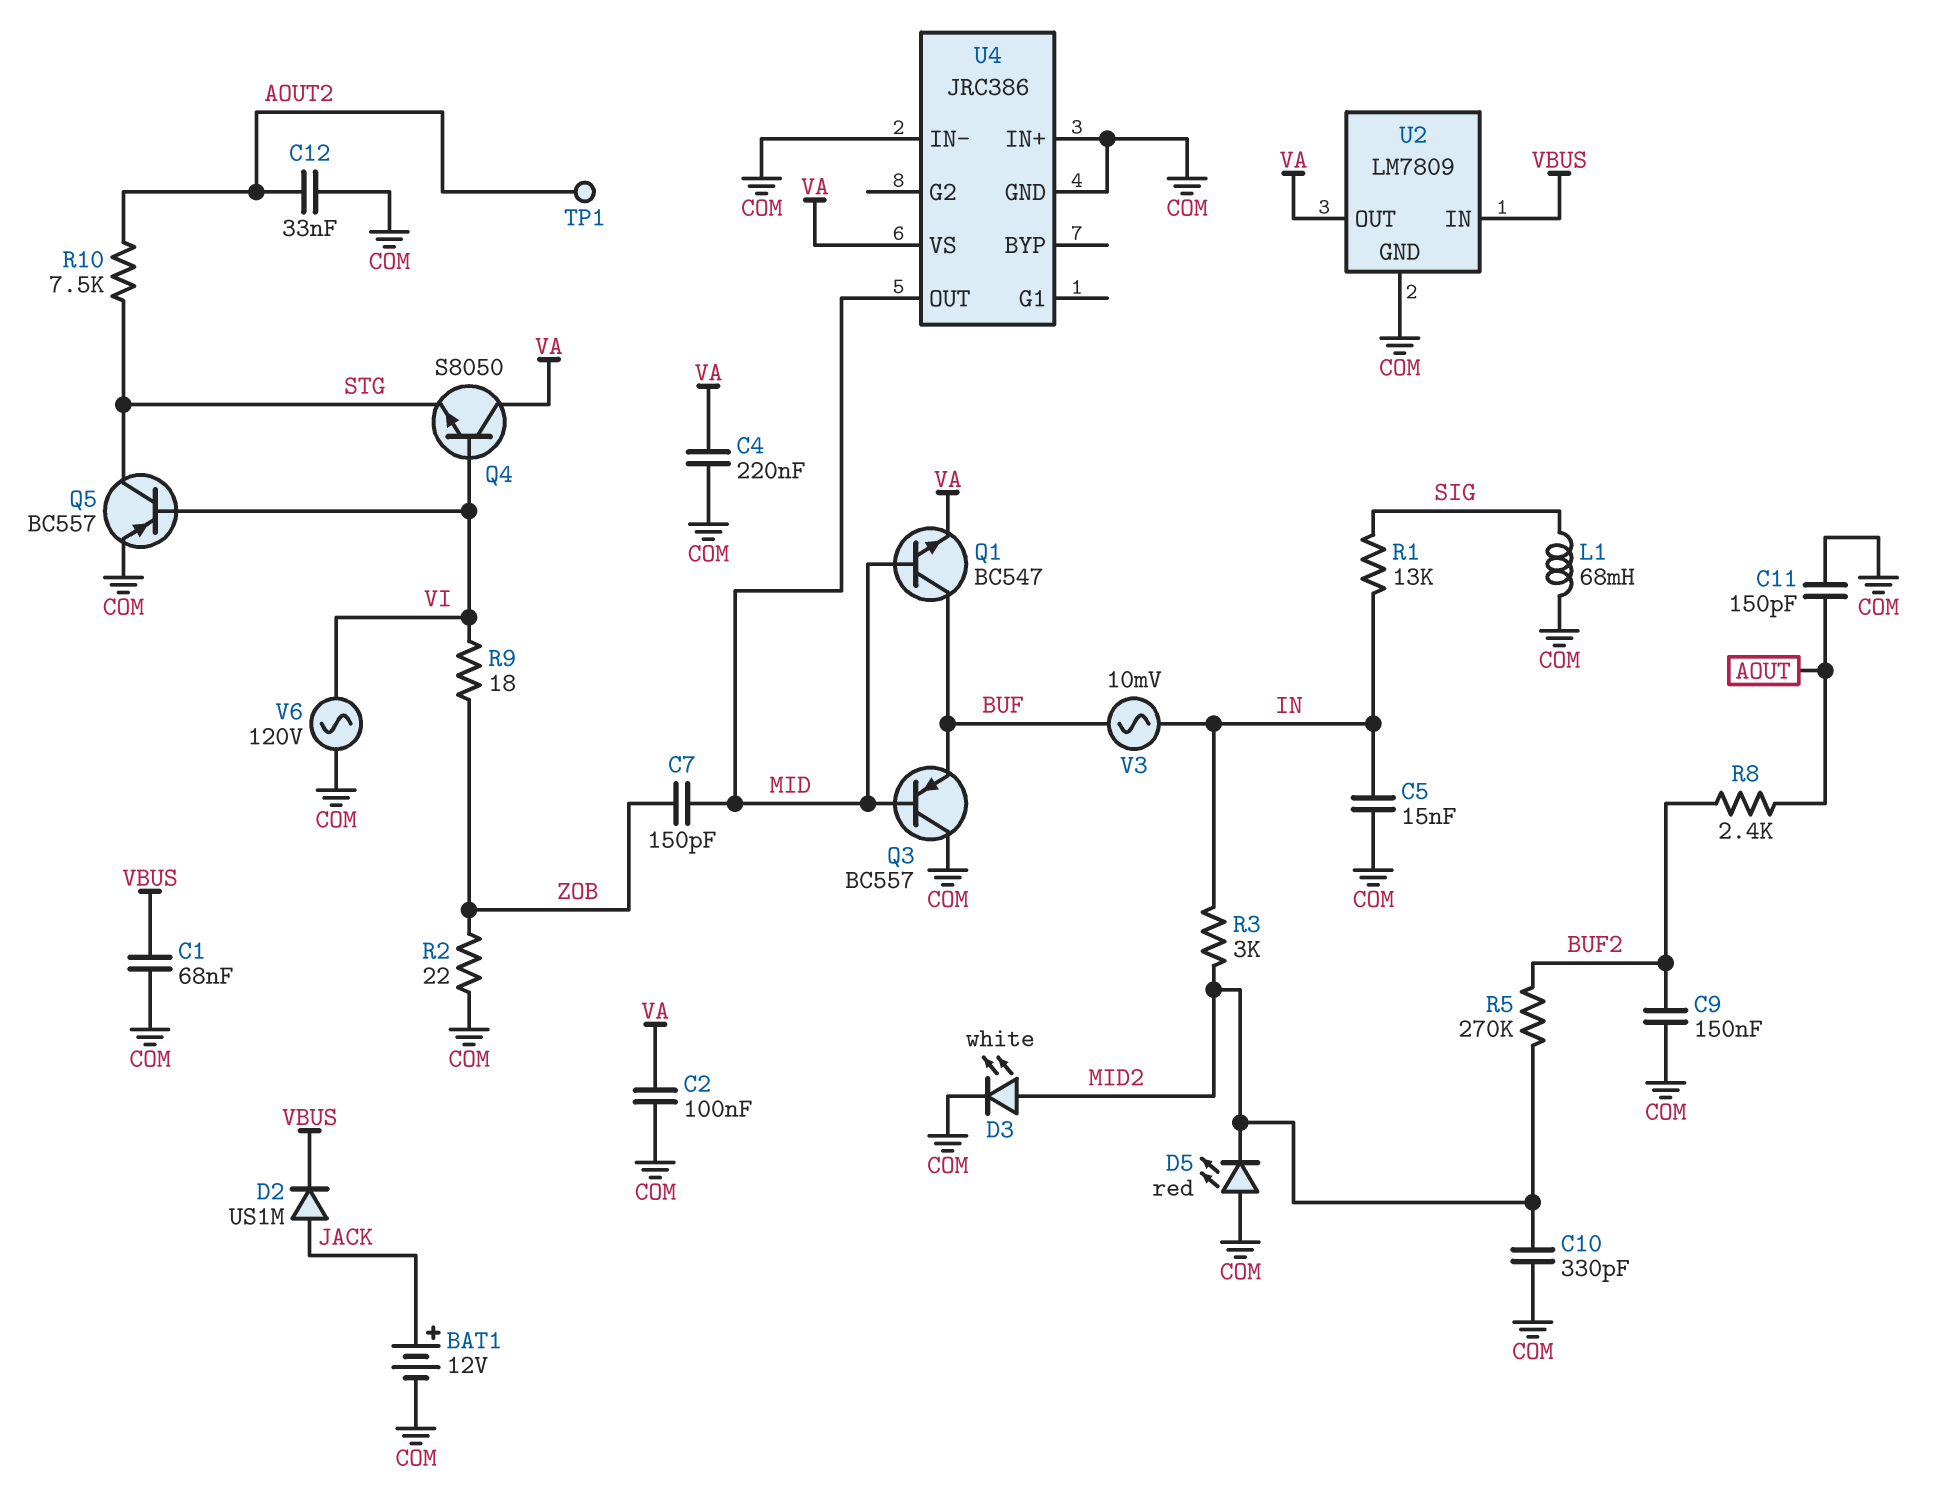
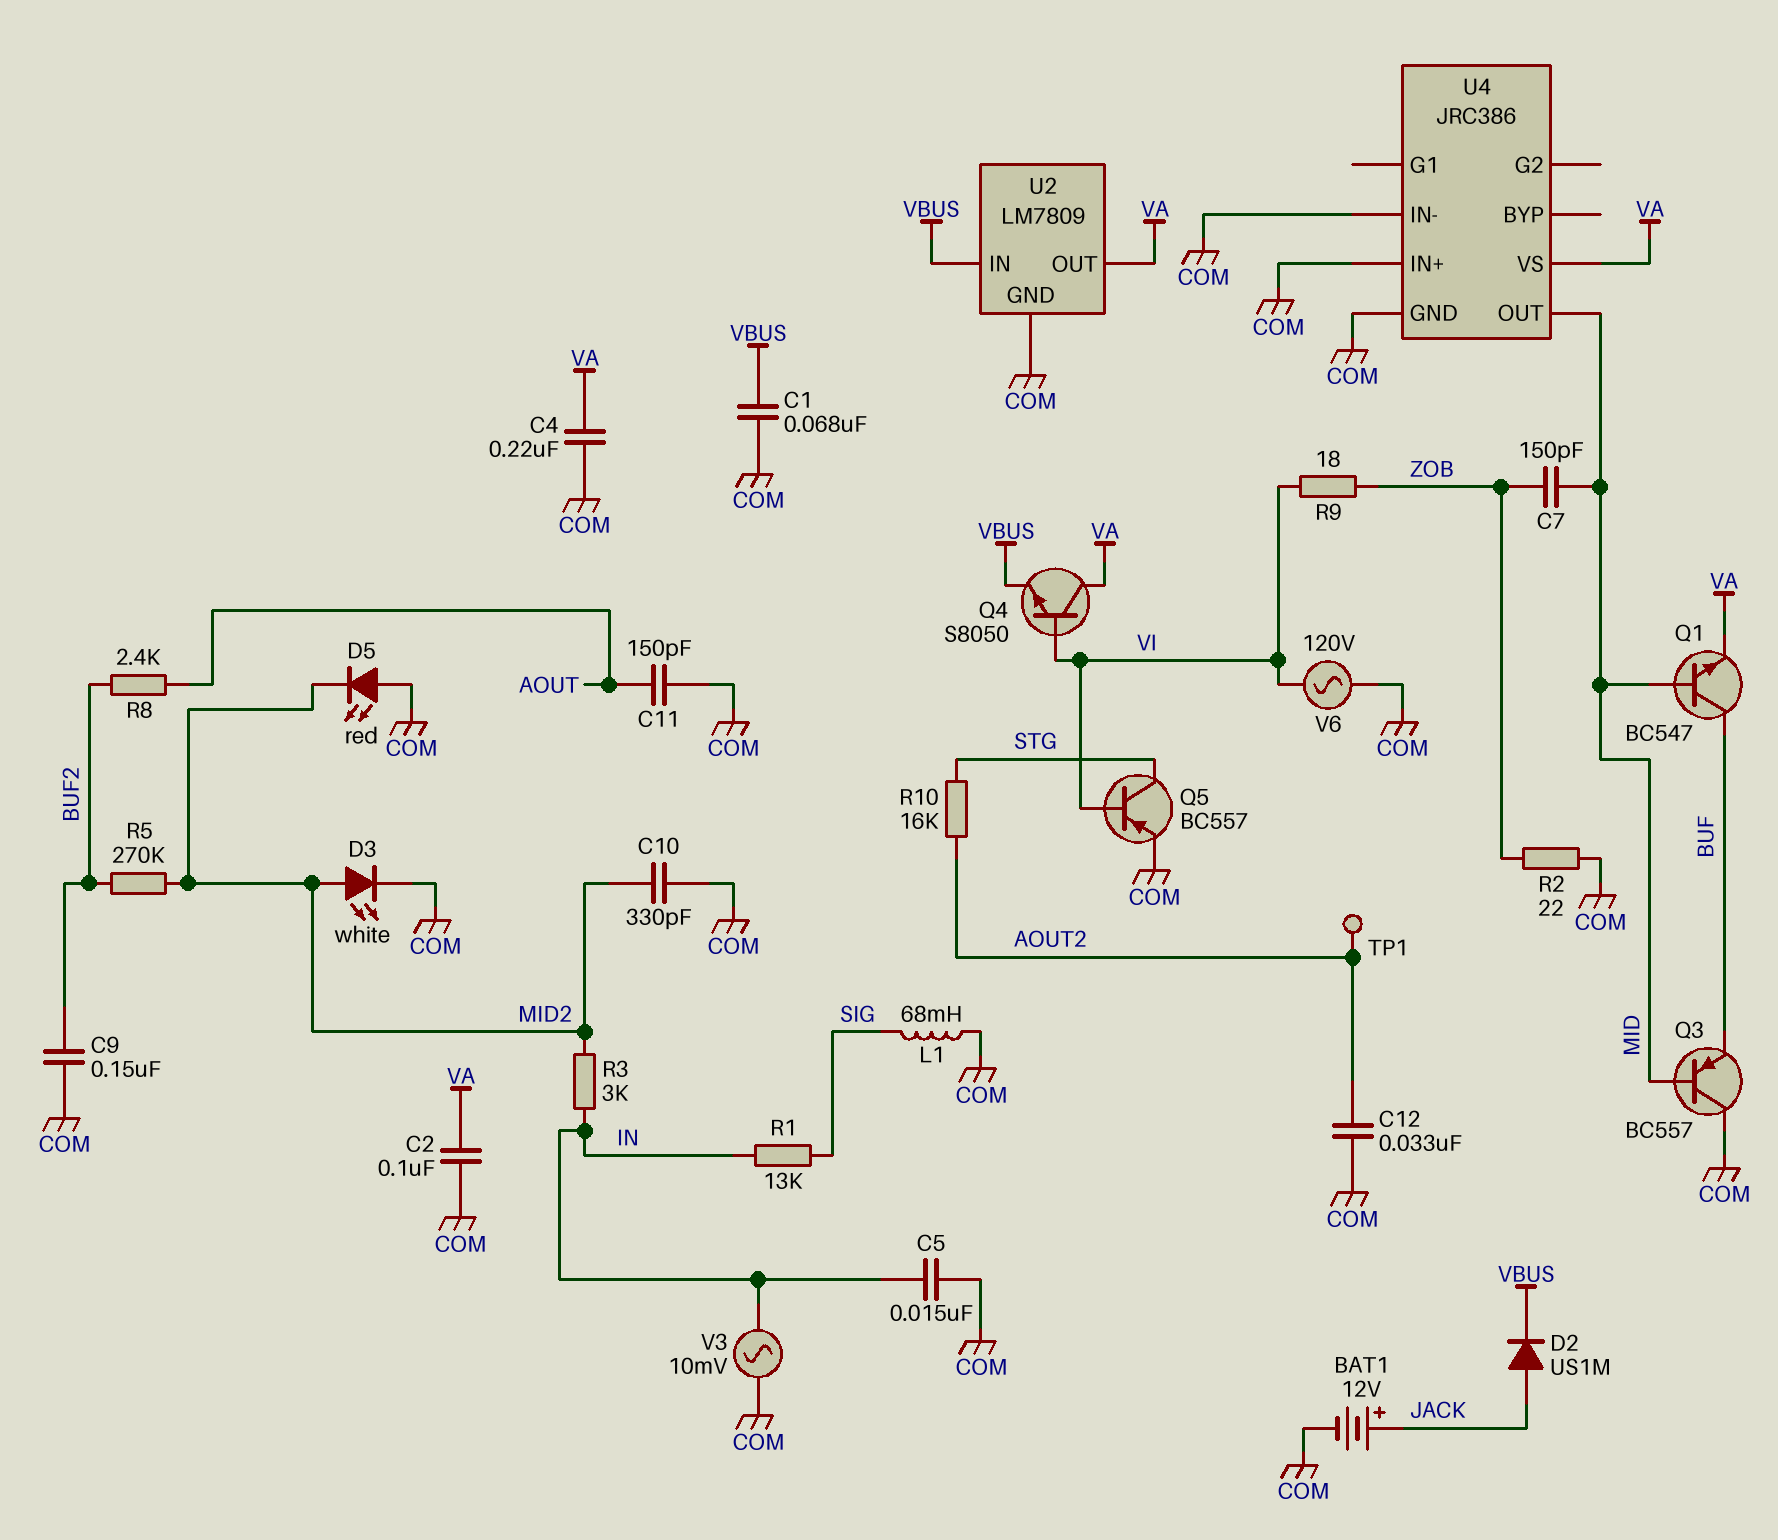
Q4: NPN S8050 (B VI, C VA, E STG) -> NPN S8050 (B VI, C VA, E VBUS)
R10: 7.5k (AOUT2, STG) -> 16k (AOUT2, STG)
V3: AC 10mV (BUF, IN) -> AC 10mV (COM, IN)

